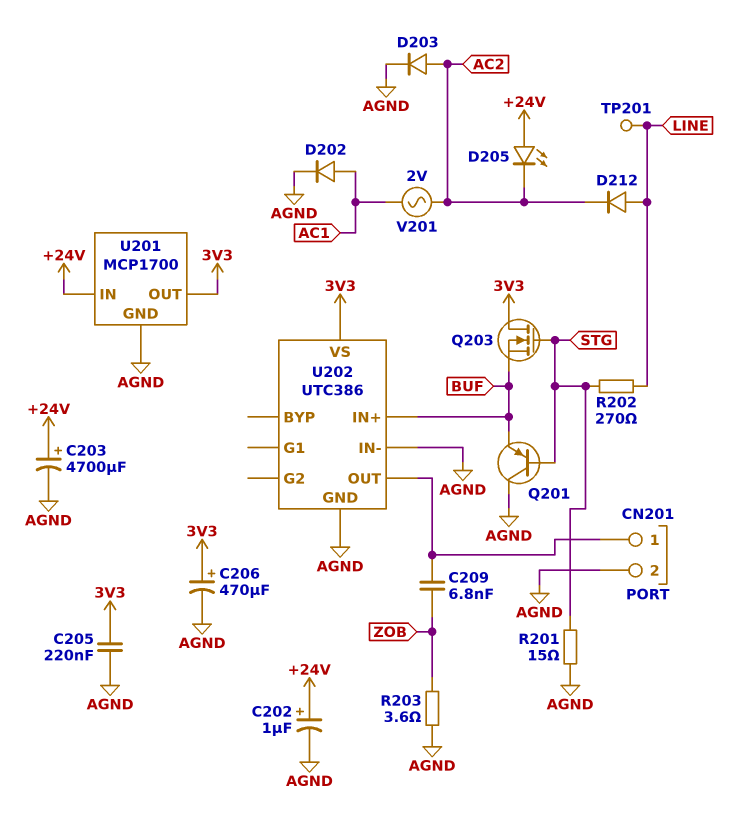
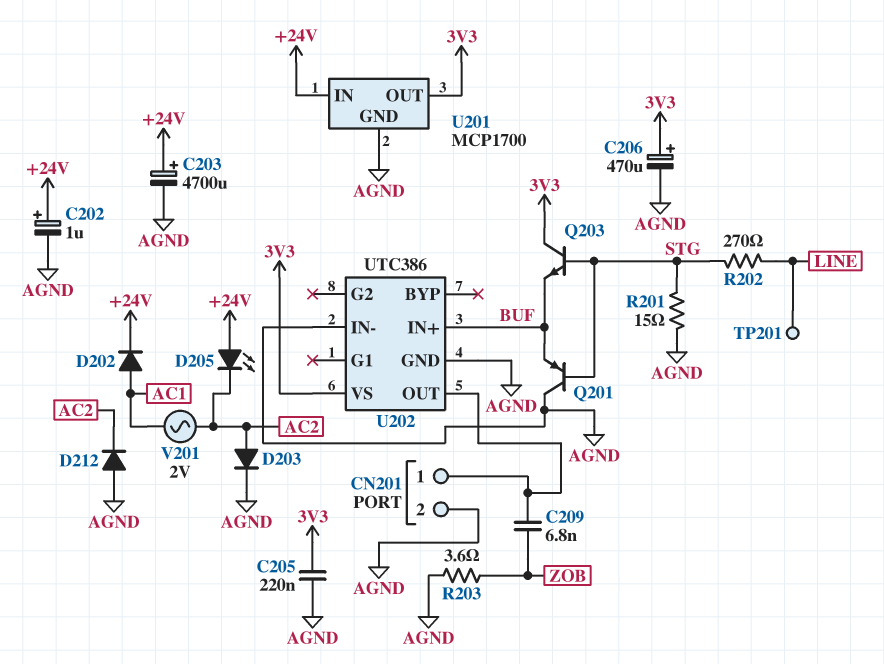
D202: diode (A AC1, K AGND) -> diode (A AC1, K +24V)
D212: diode (A LINE, K AC2) -> diode (A AGND, K AC2)
Q203: NMOS (G STG, D 3V3, S BUF) -> NPN (B STG, C 3V3, E BUF)

